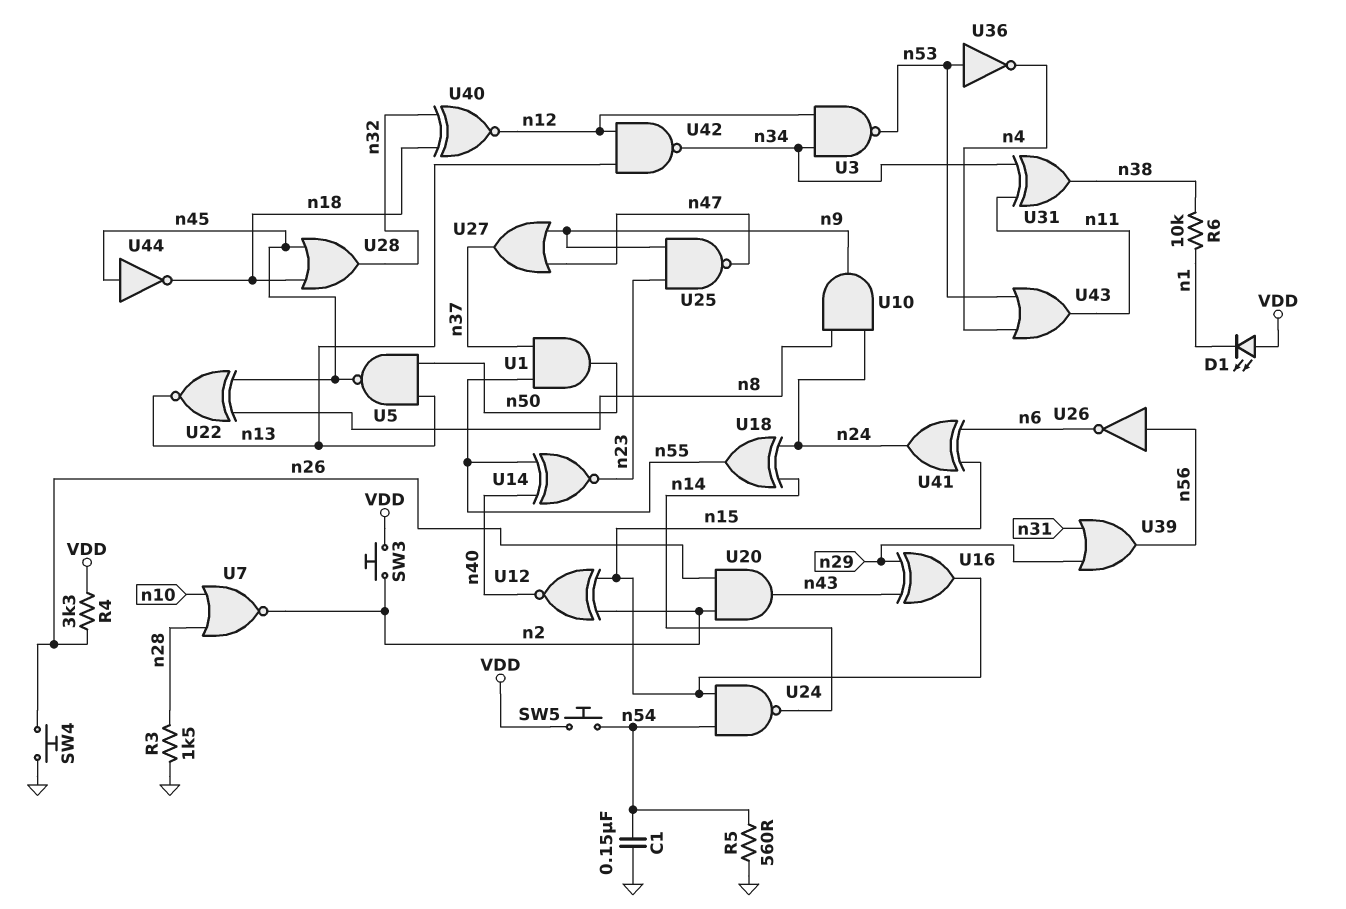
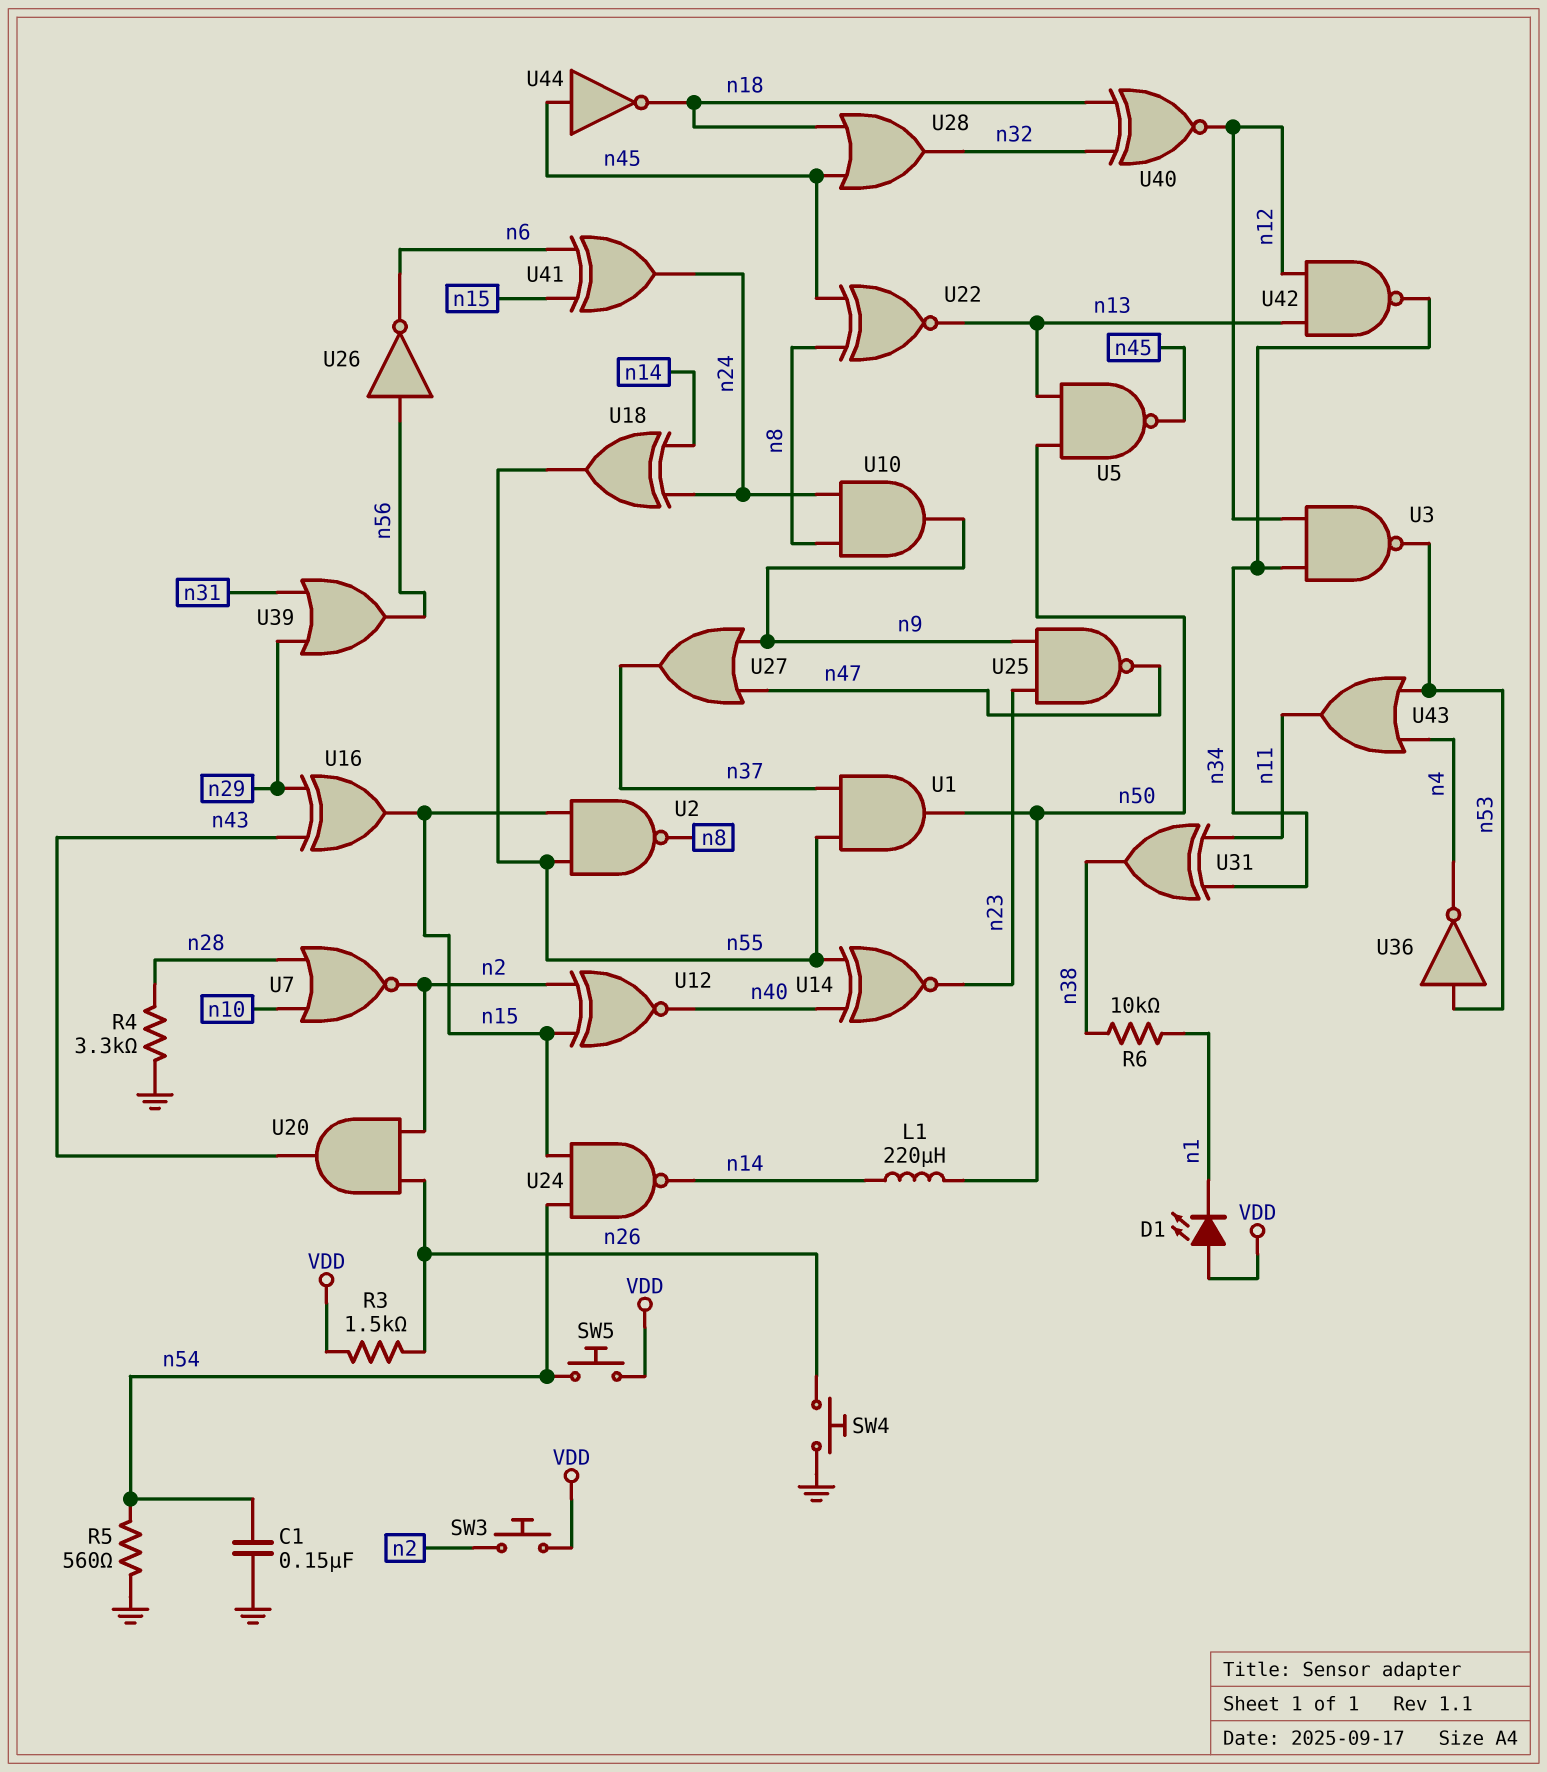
L1: none -> 220uH (n14, n50)
R3: 1.5k (GND, n28) -> 1.5k (VDD, n26)
R4: 3.3k (VDD, n26) -> 3.3k (GND, n28)
U2: none -> NAND (in n15, in n55, out n8)

